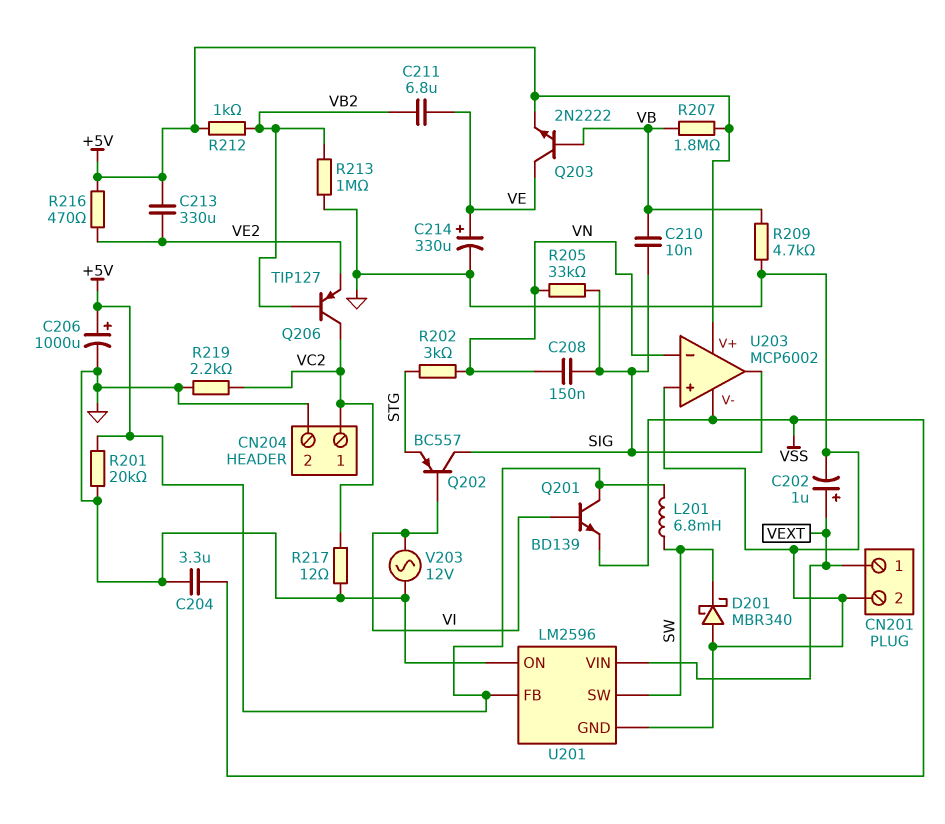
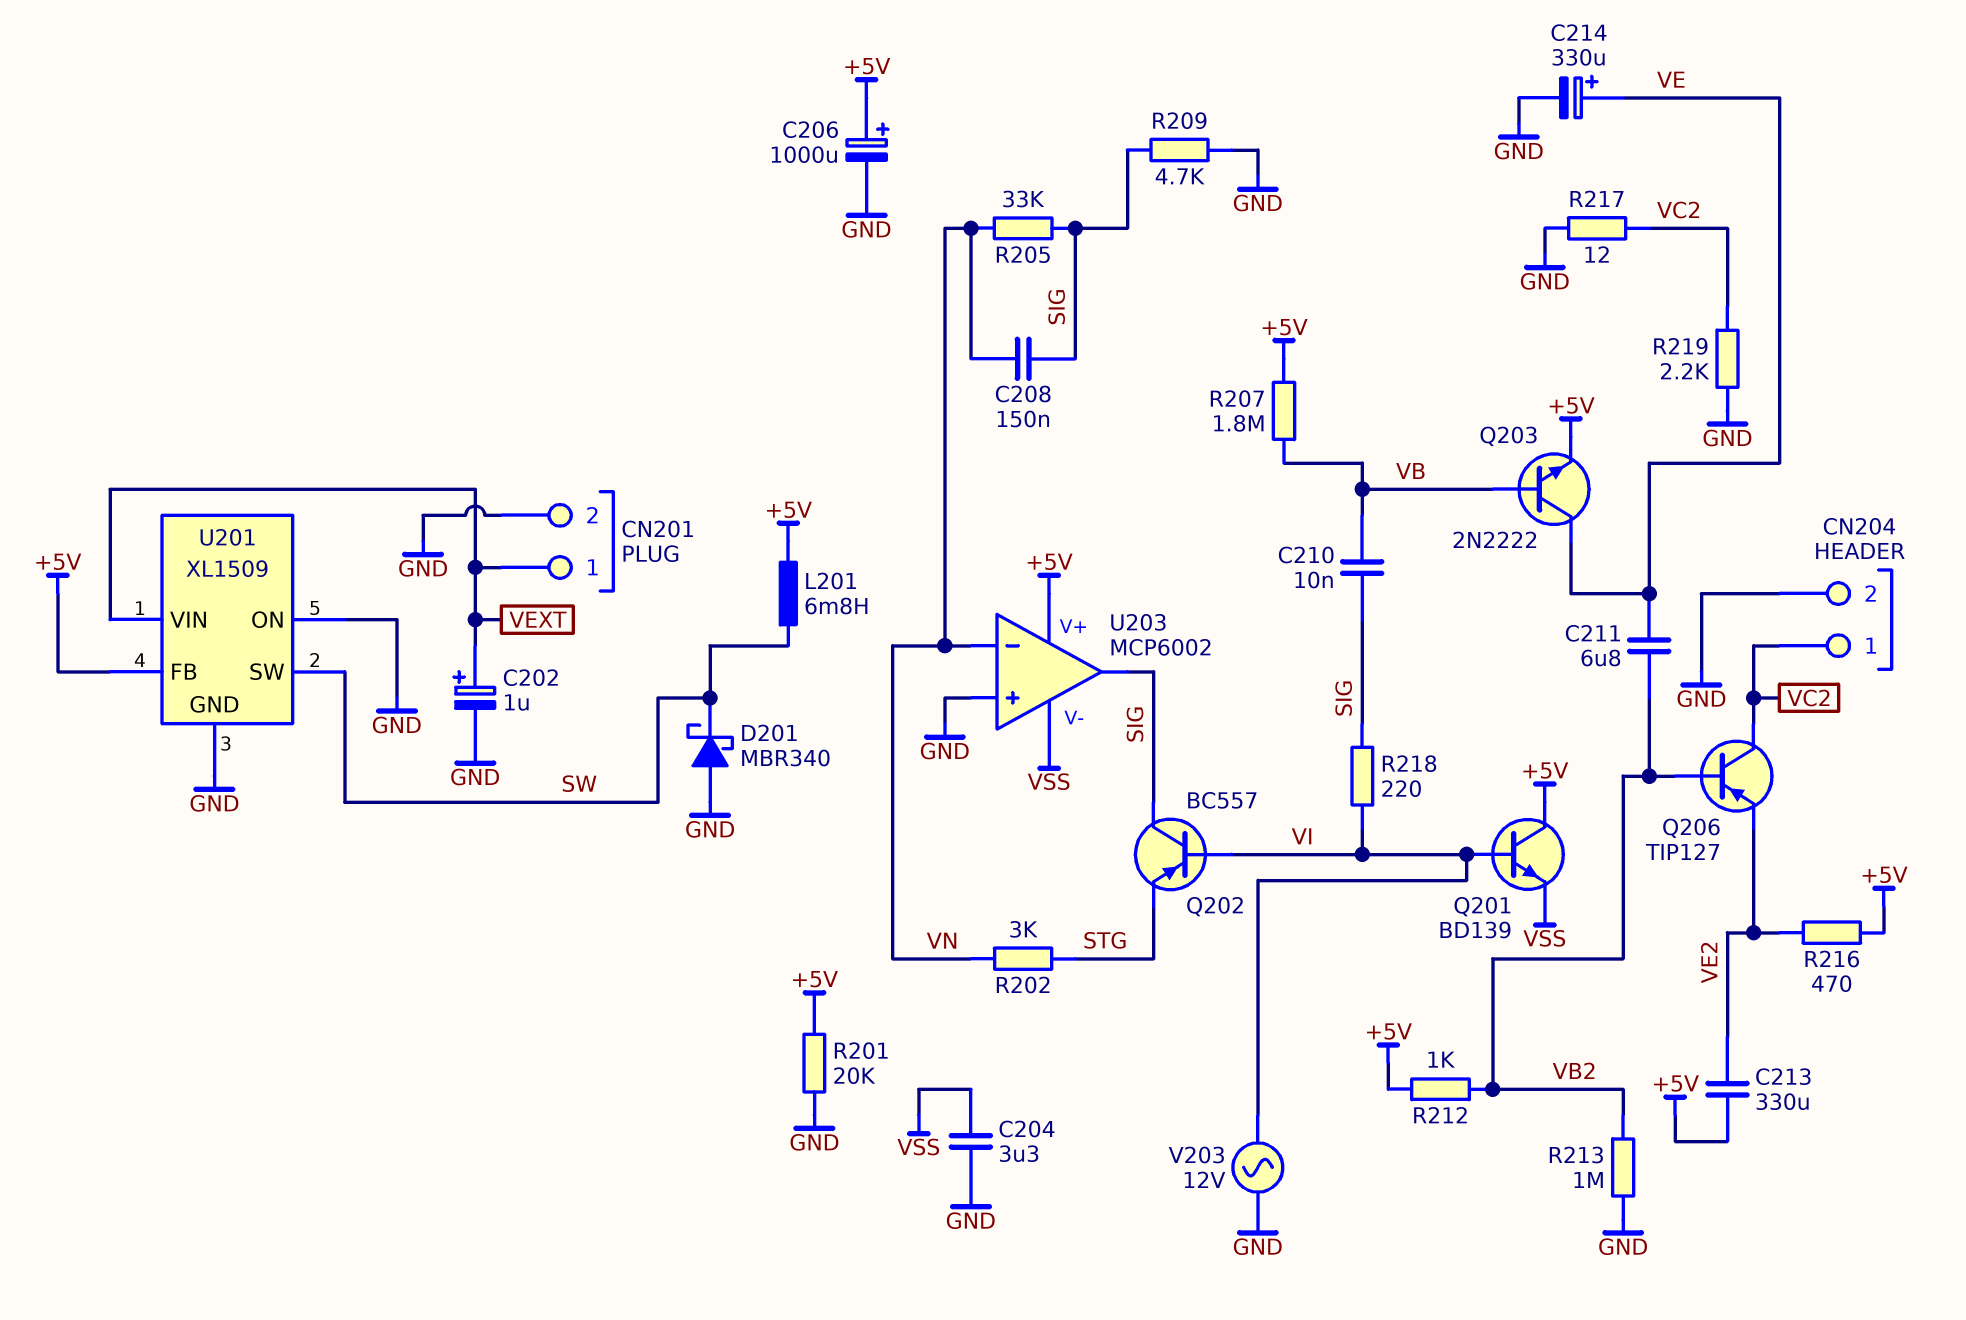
R209: 4.7k (GND, VB) -> 4.7k (GND, SIG)
R218: none -> 220 (SIG, VI)
U201: LM2596 -> XL1509

